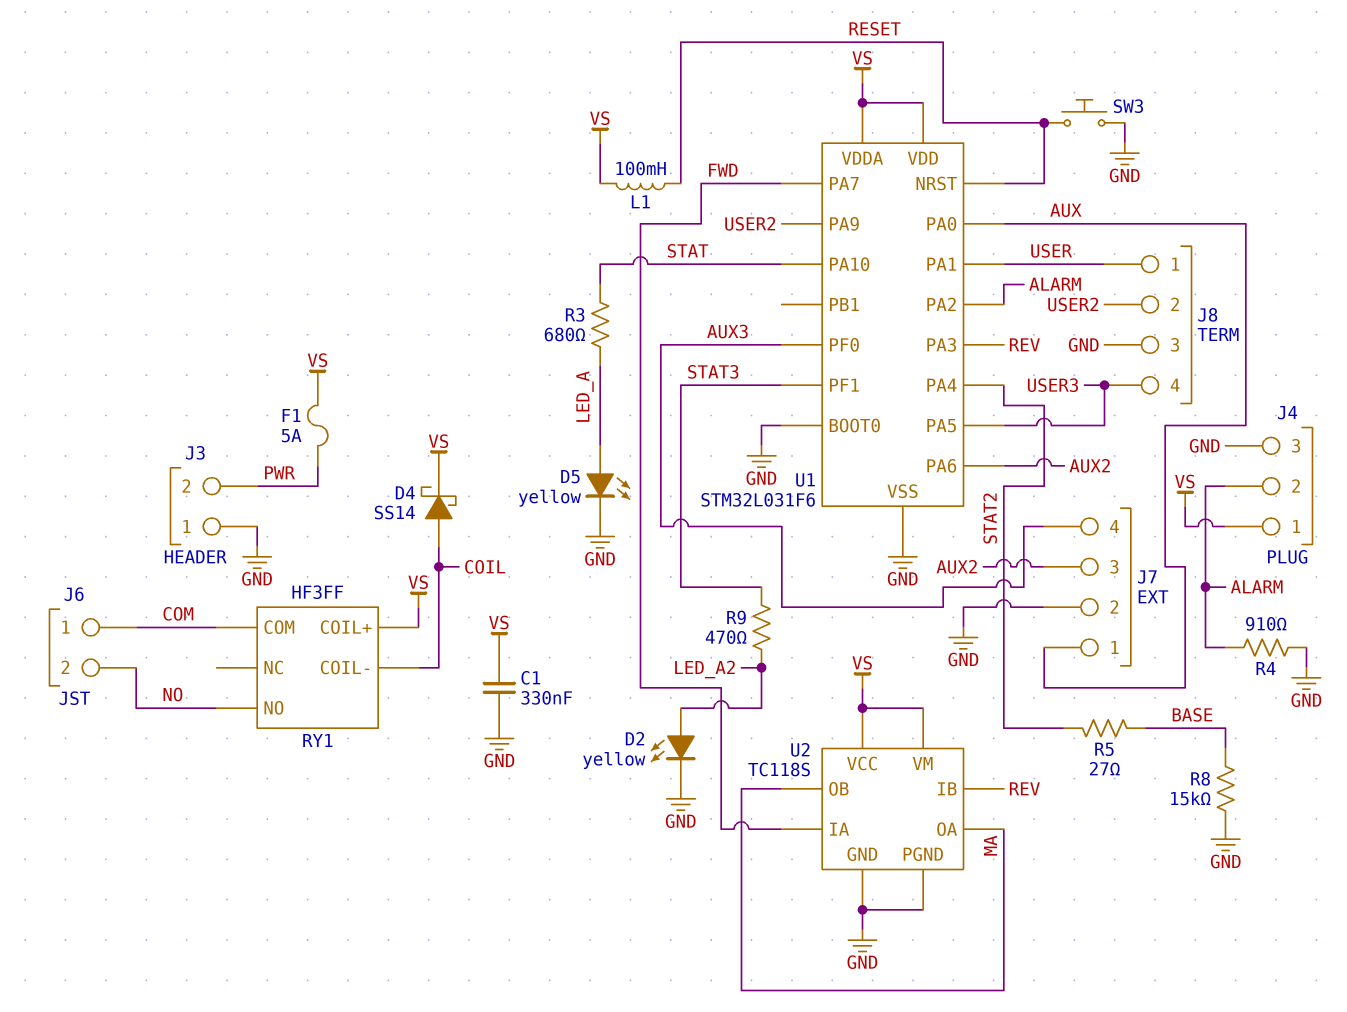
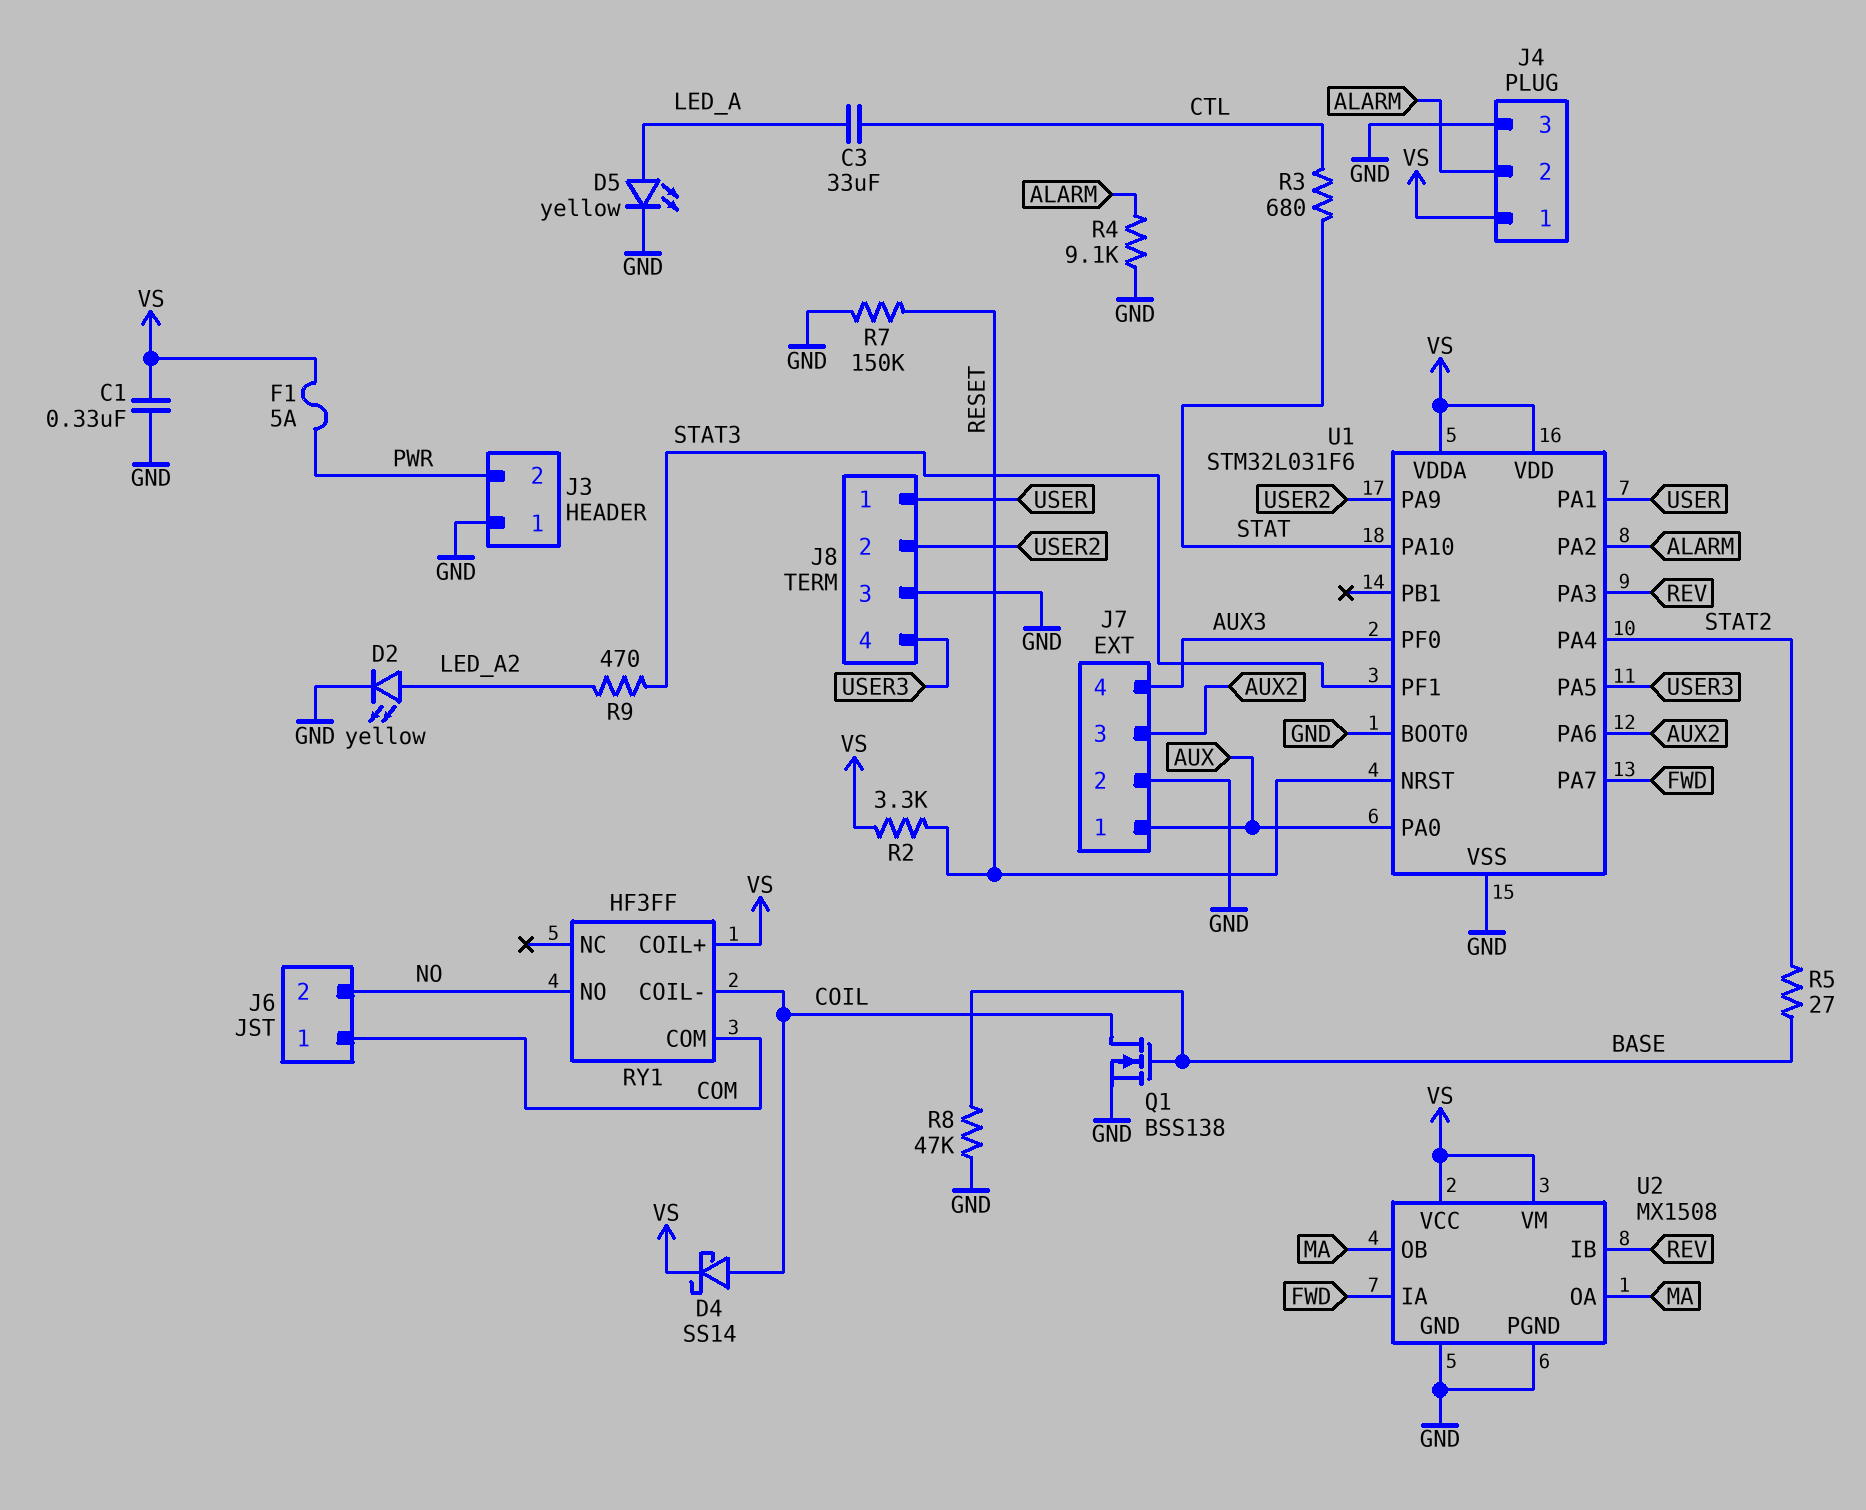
C3: none -> 33uF (CTL, LED_A)
L1: 100mH (RESET, VS) -> none
Q1: none -> NMOS BSS138 (G BASE, D COIL, S GND)
R2: none -> 3.3k (RESET, VS)
R3: 680 (LED_A, STAT) -> 680 (CTL, STAT)
R4: 910 (ALARM, GND) -> 9.1k (ALARM, GND)
R7: none -> 150k (GND, RESET)
R8: 15k (BASE, GND) -> 47k (BASE, GND)
SW3: button (GND, RESET) -> none
U2: TC118S -> MX1508

